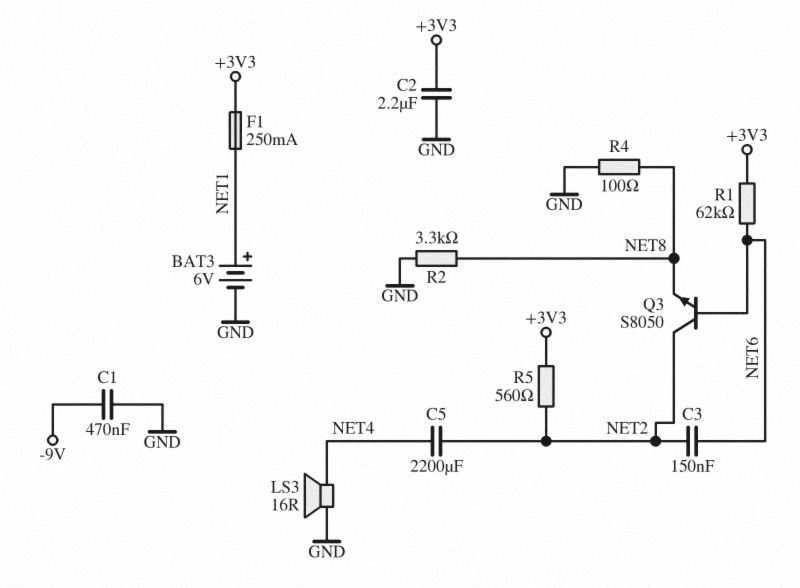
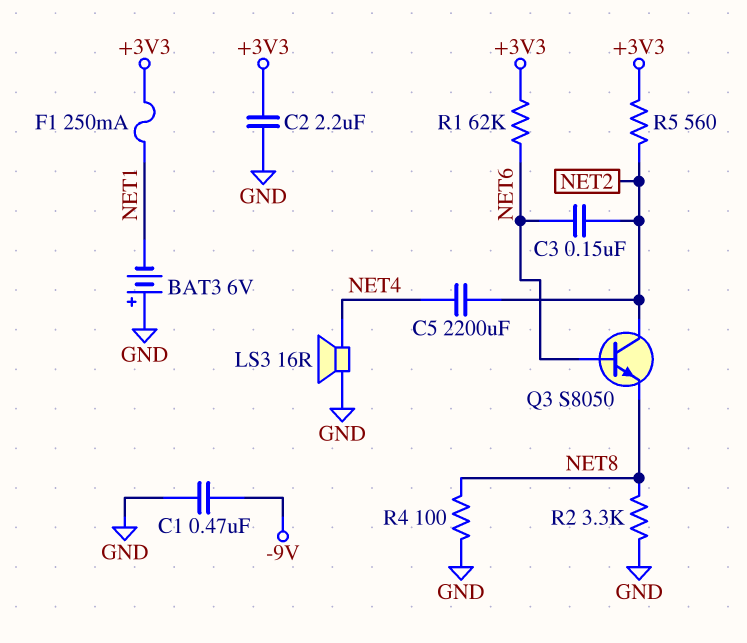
BAT3: 6V (plus NET1, minus GND) -> 6V (plus GND, minus NET1)

